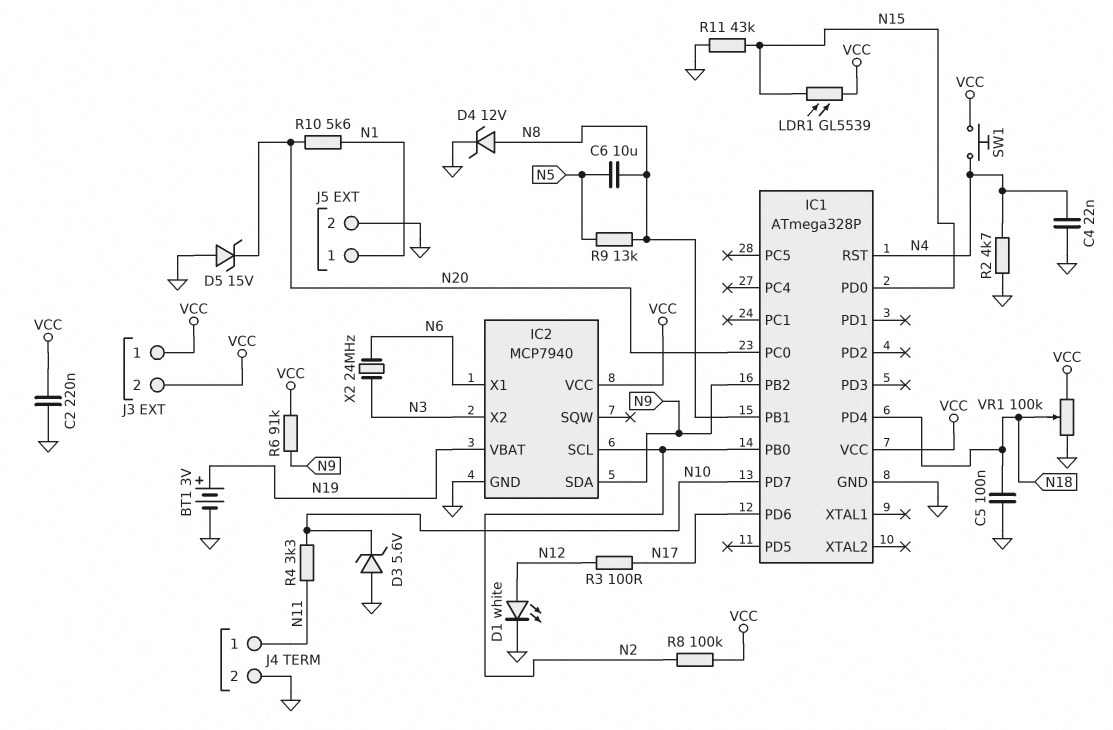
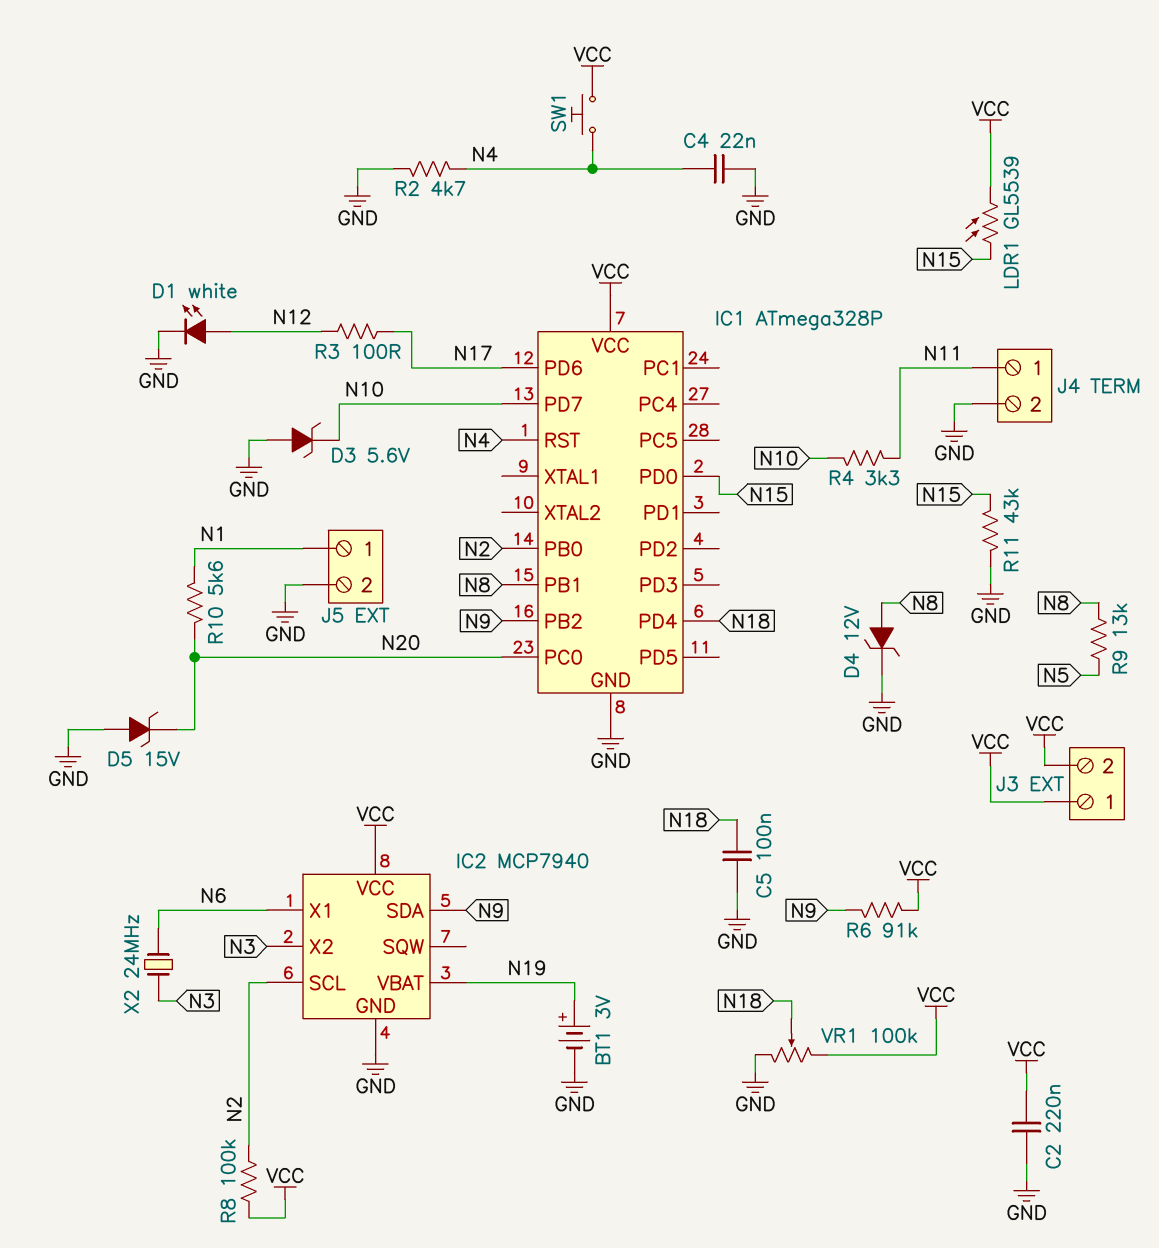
C6: 10uF (N5, N8) -> none

